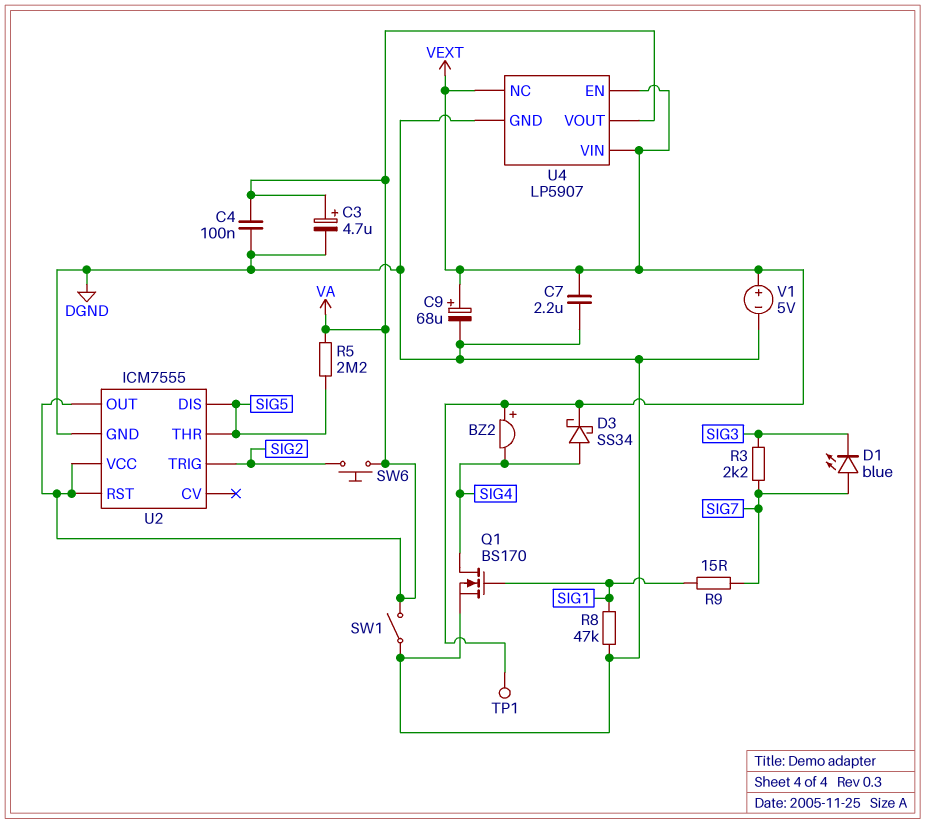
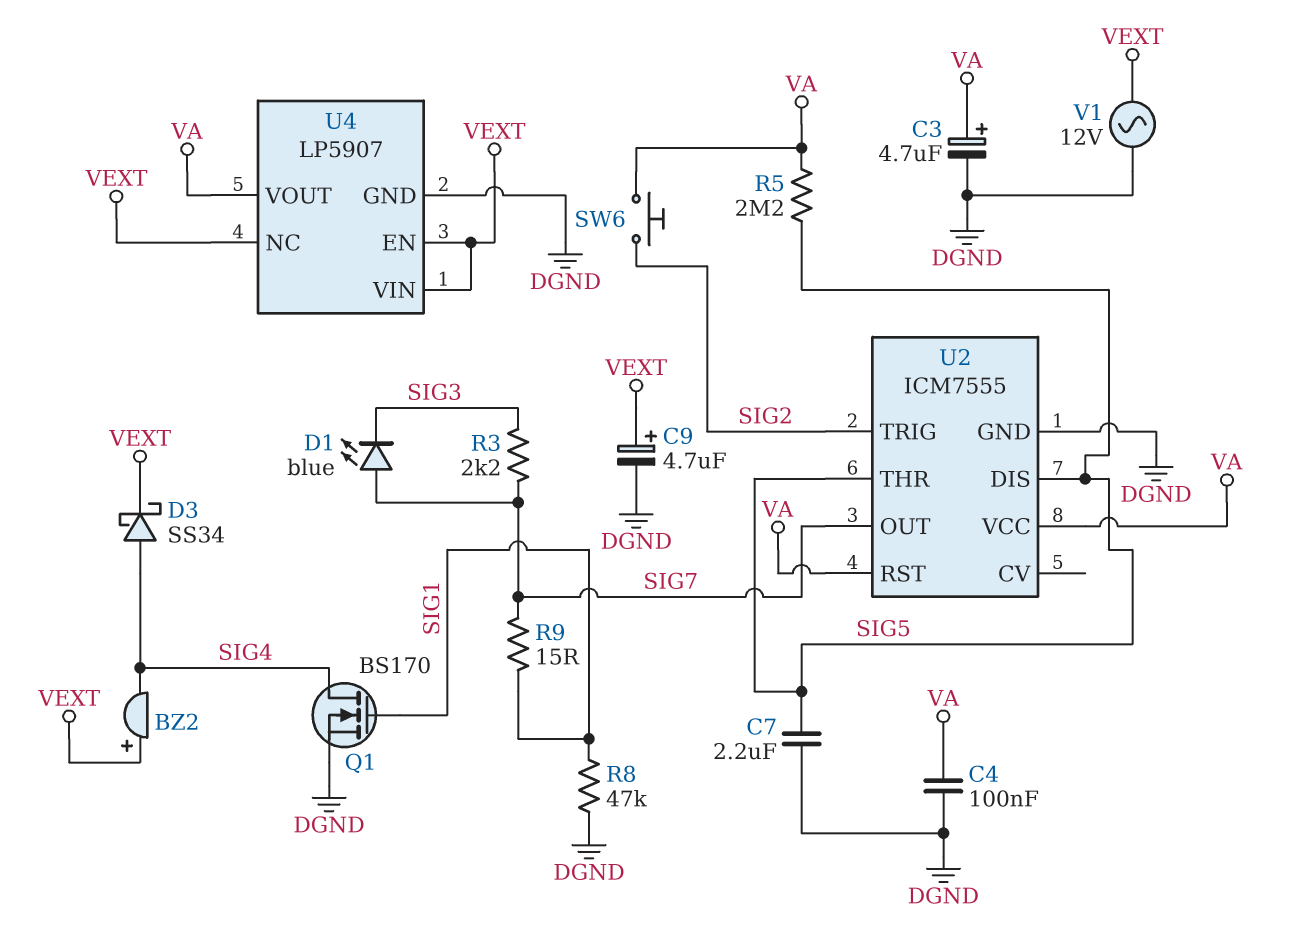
C7: 2.2uF (DGND, VEXT) -> 2.2uF (DGND, SIG5)
C9: 68uF (plus VEXT, minus DGND) -> 4.7uF (plus VEXT, minus DGND)
SW1: switch (DGND, VA) -> none
TP1: test point (VEXT) -> none
U2 pin OUT: VA -> SIG7
V1: 5V (plus VEXT, minus DGND) -> AC 12V (DGND, VEXT)

